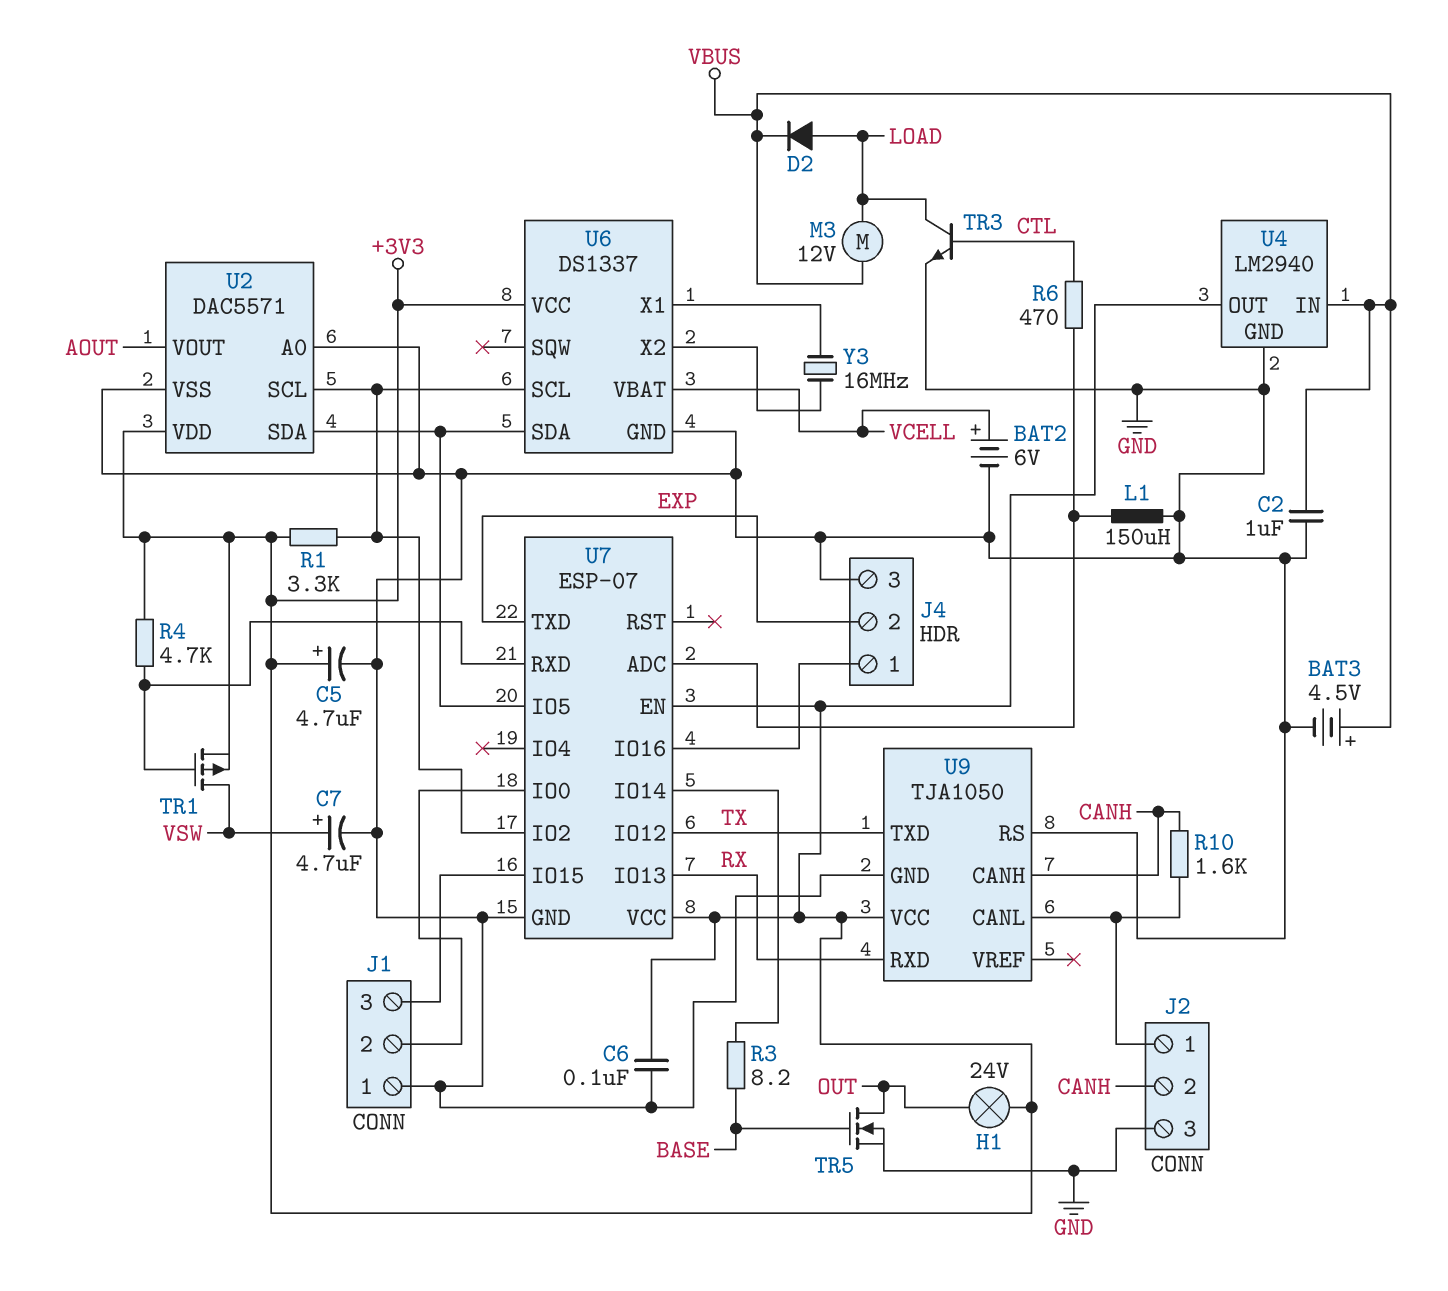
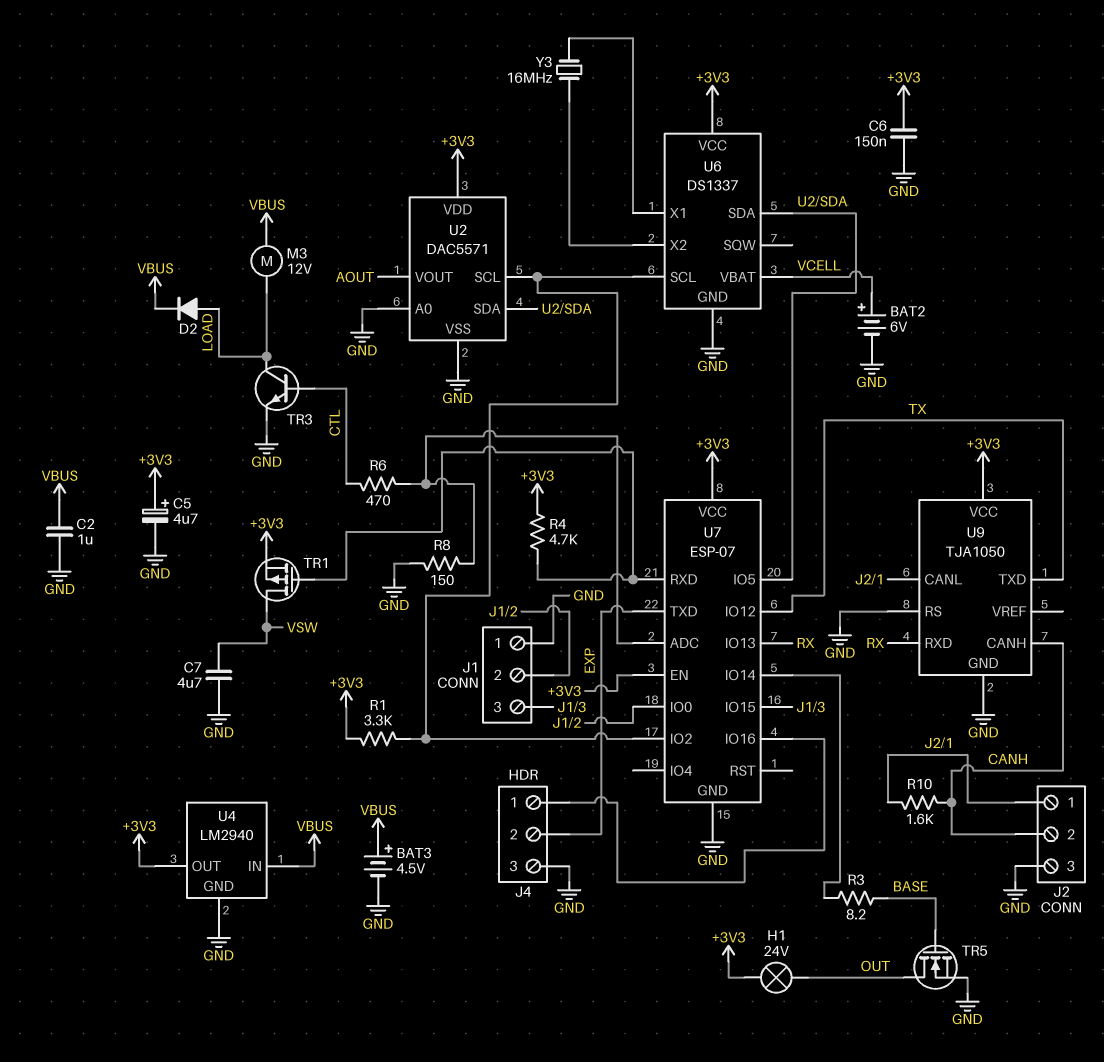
C6: 100nF (+3V3, GND) -> 150nF (+3V3, GND)
C7: 4.7uF (plus VSW, minus GND) -> 4.7uF (GND, VSW)
L1: 150uH (GND, U7/ADC) -> none
R8: none -> 150 (GND, U7/ADC)

